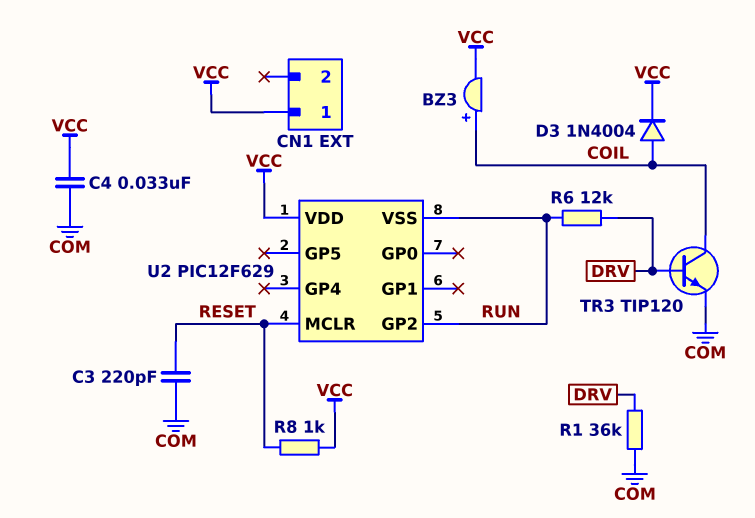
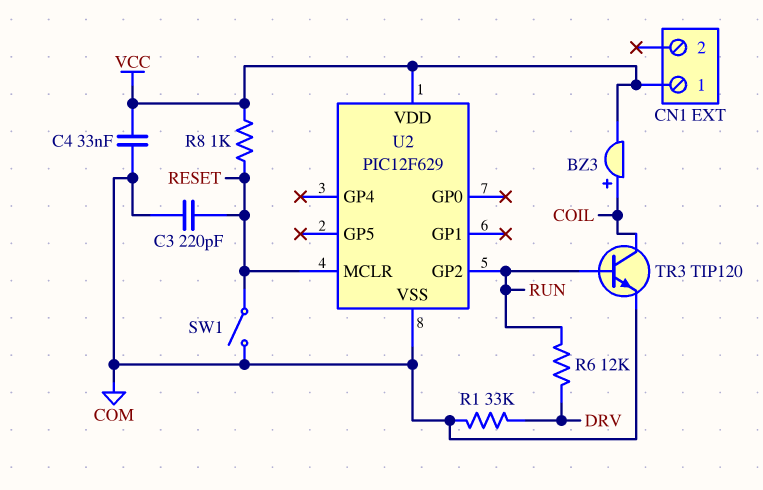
D3: diode 1N4004 (A COIL, K VCC) -> none
R1: 36k (COM, DRV) -> 33k (COM, DRV)
SW1: none -> switch (COM, RESET)
TR3: NPN TIP120 (B DRV, C COIL, E COM) -> NPN TIP120 (B RUN, C COIL, E COM)
U2 pin VSS: RUN -> COM

